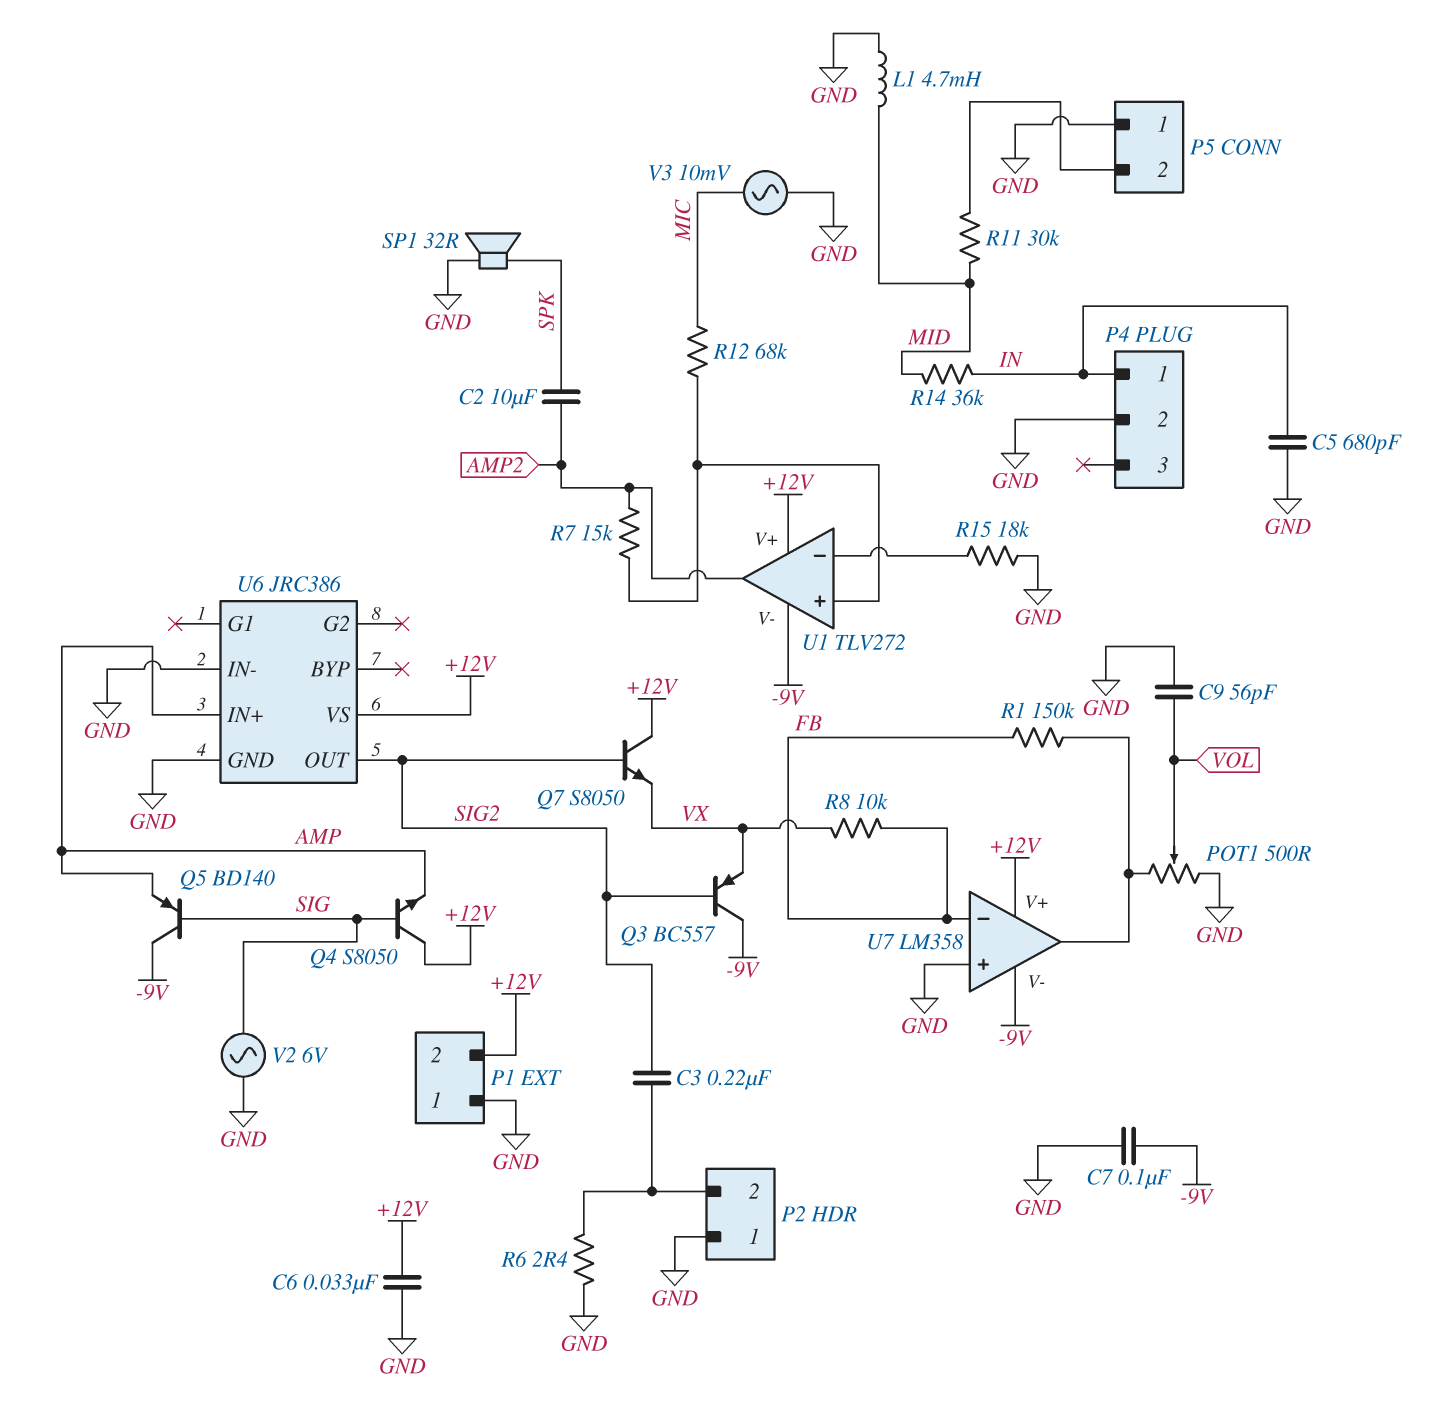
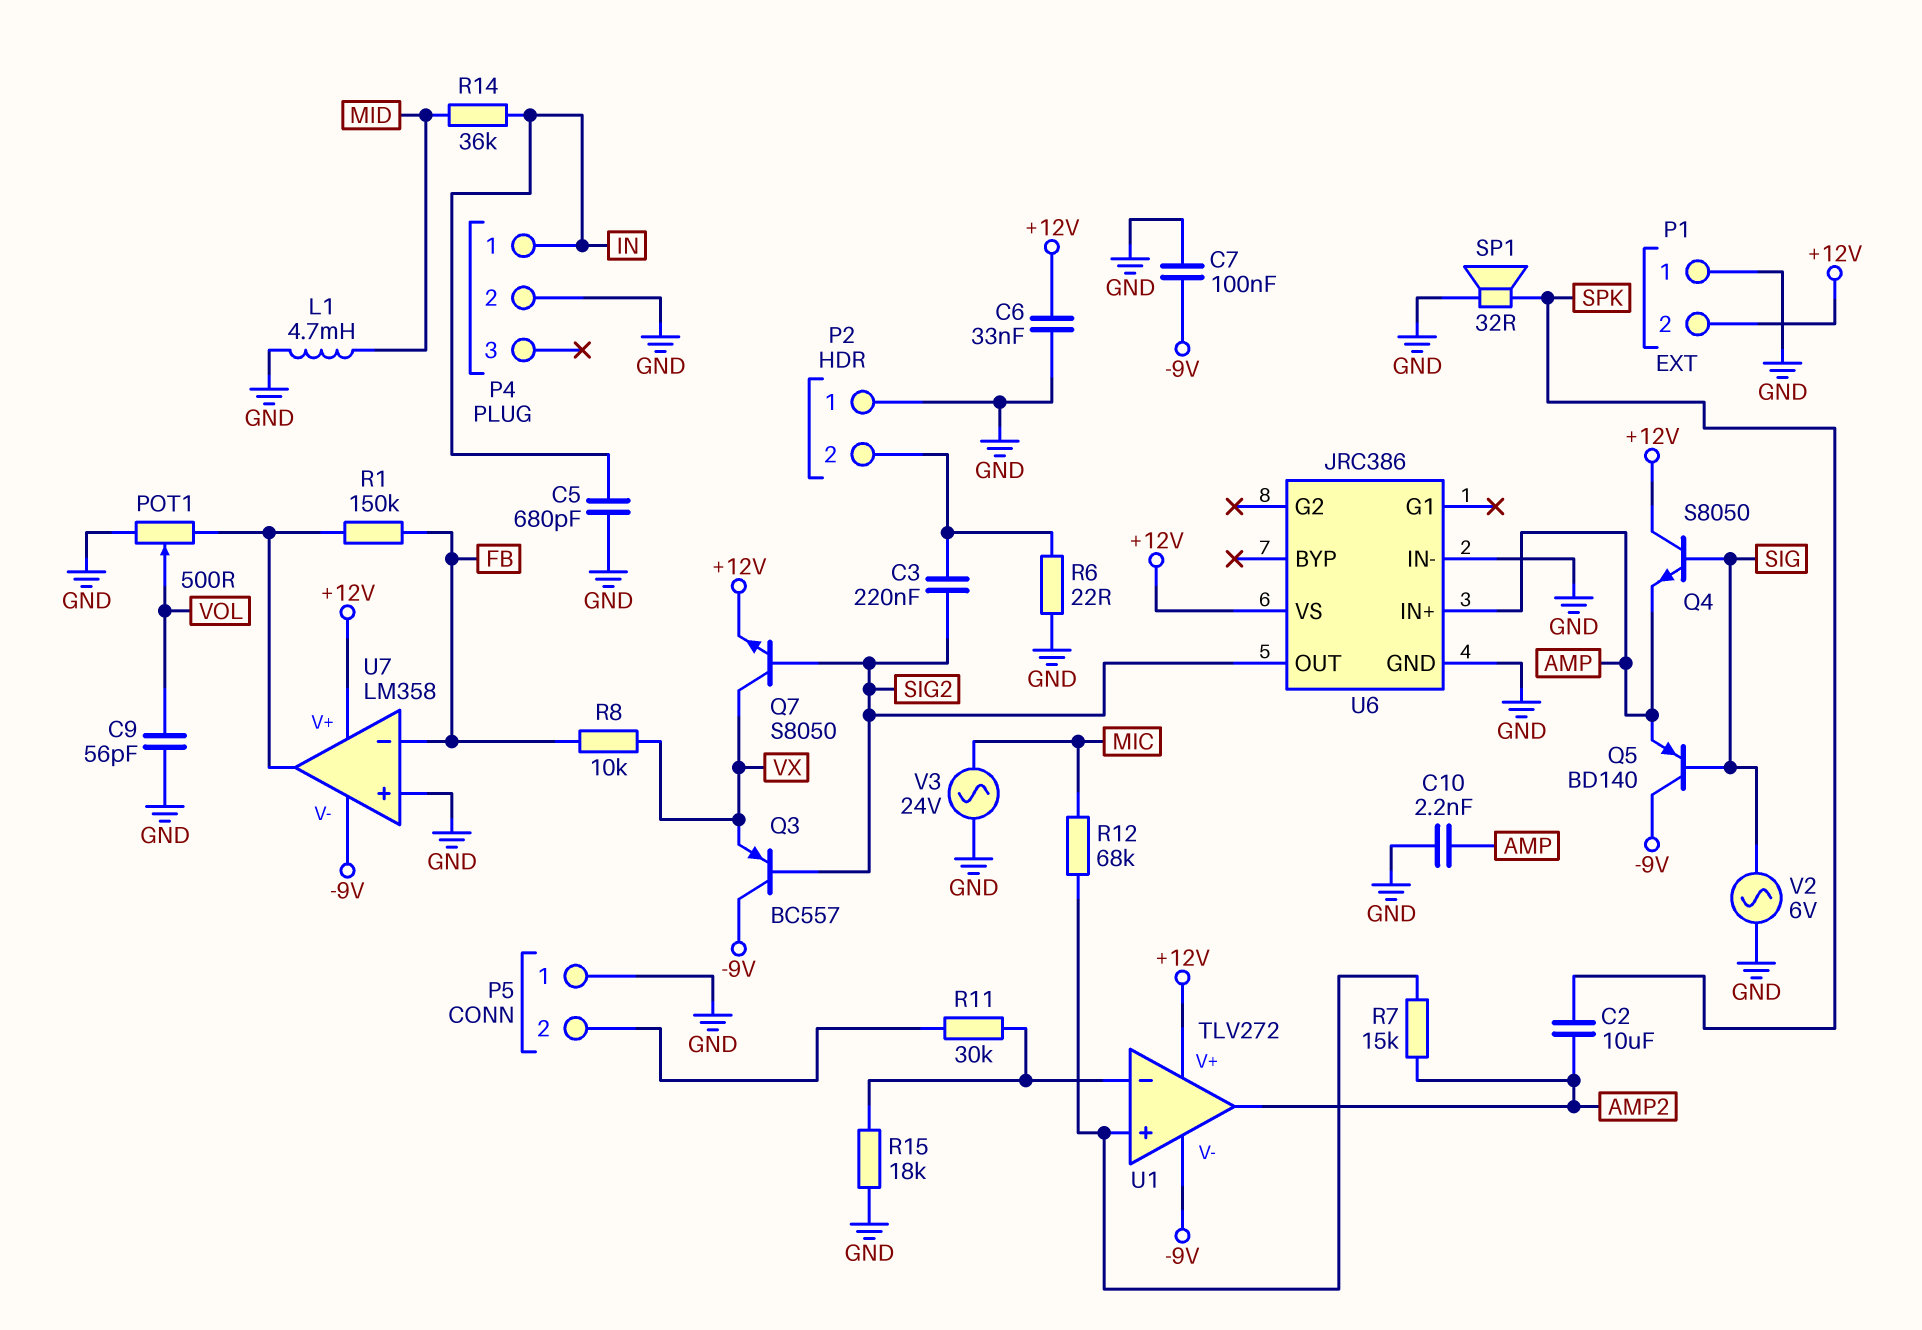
C10: none -> 2.2nF (AMP, GND)
Q7: NPN S8050 (B SIG2, C +12V, E VX) -> NPN S8050 (B SIG2, C VX, E +12V)
R6: 2.4 (GND, P2/2) -> 22 (GND, P2/2)
R11: 30k (MID, P5/2) -> 30k (P5/2, U1/in-)
V3: AC 10mV (GND, MIC) -> AC 24V (GND, MIC)

